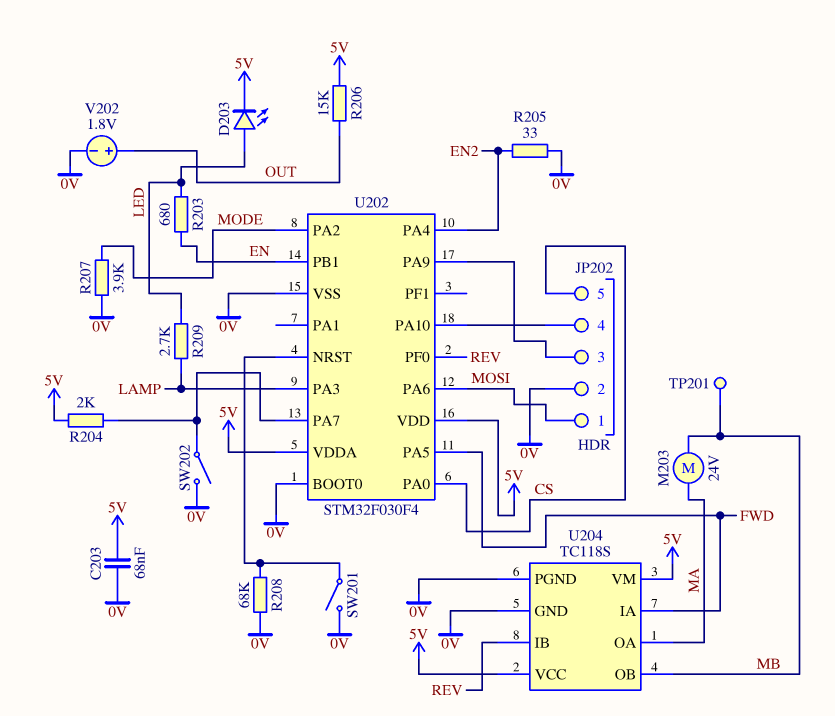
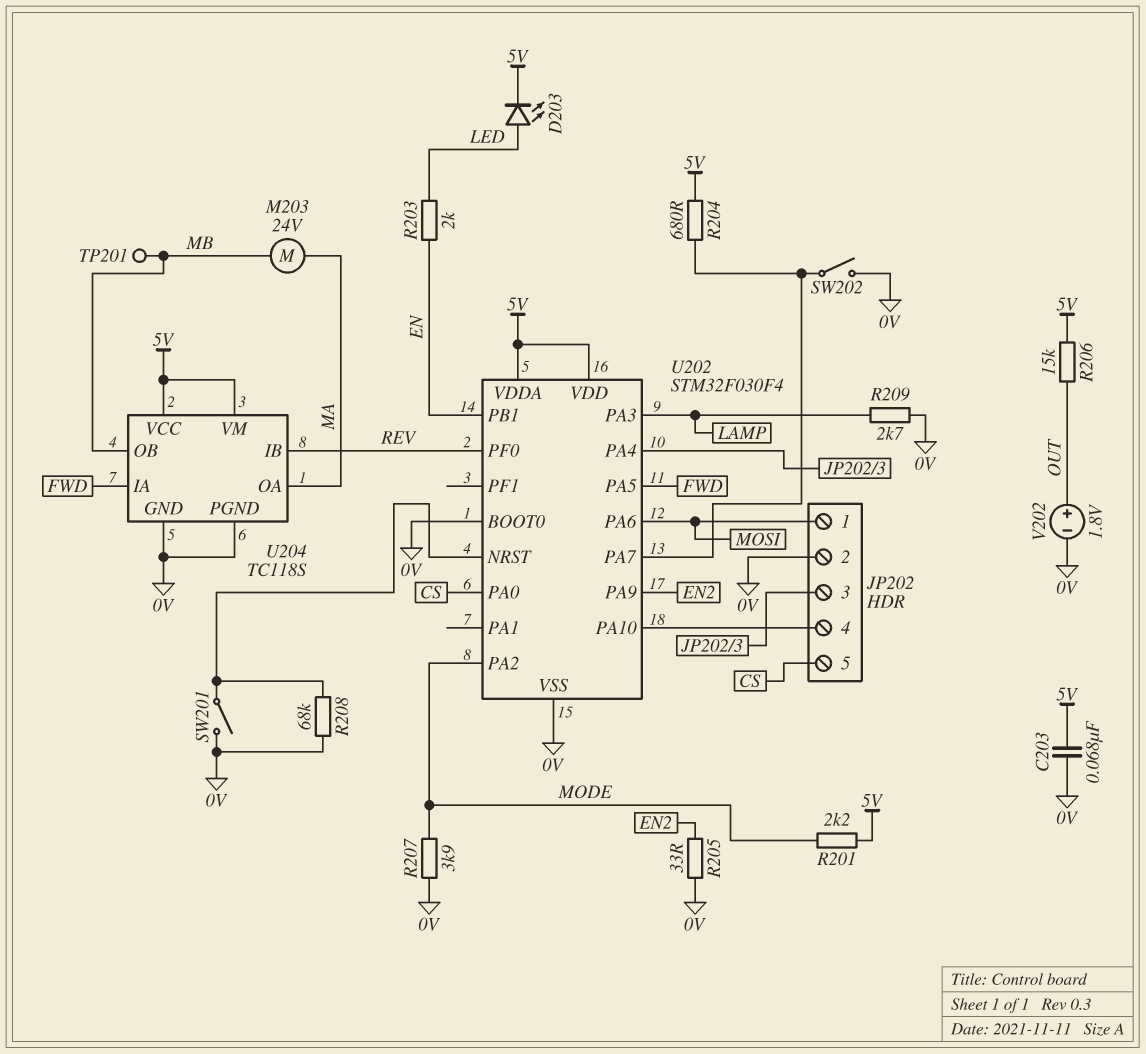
R201: none -> 2.2k (5V, MODE)
R203: 680 (EN, LED) -> 2k (EN, LED)
R204: 2k (5V, U202/PA7) -> 680 (5V, U202/PA7)
R209: 2.7k (LAMP, LED) -> 2.7k (0V, LAMP)
U202 pin PA4: EN2 -> JP202/3
U202 pin PA9: JP202/3 -> EN2

